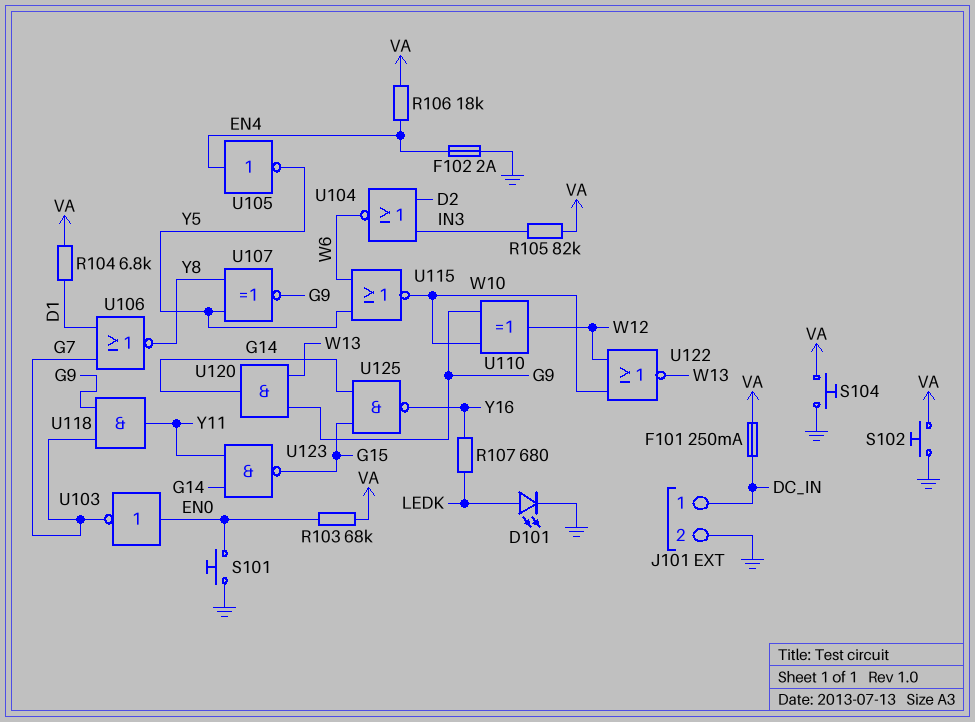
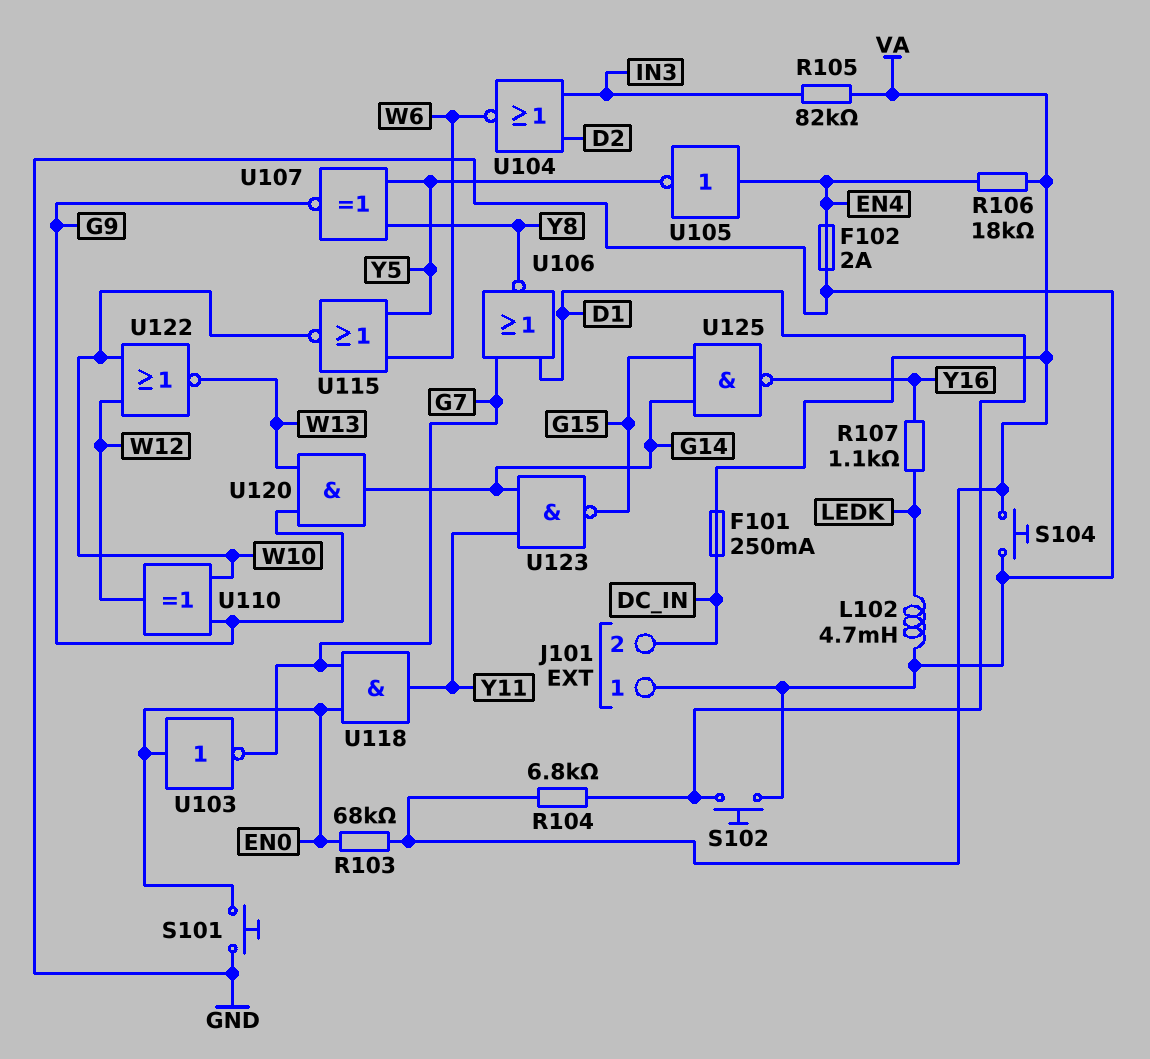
D101: LED (A LEDK, K GND) -> none
J101 pin 1: DC_IN -> GND
J101 pin 2: GND -> DC_IN
L102: none -> 4.7mH (GND, LEDK)
R107: 680 (LEDK, Y16) -> 1.1k (LEDK, Y16)
S102: button (GND, VA) -> button (D1, GND)
U118: AND (in G7, in G9, out Y11) -> AND (in EN0, in G7, out Y11)

